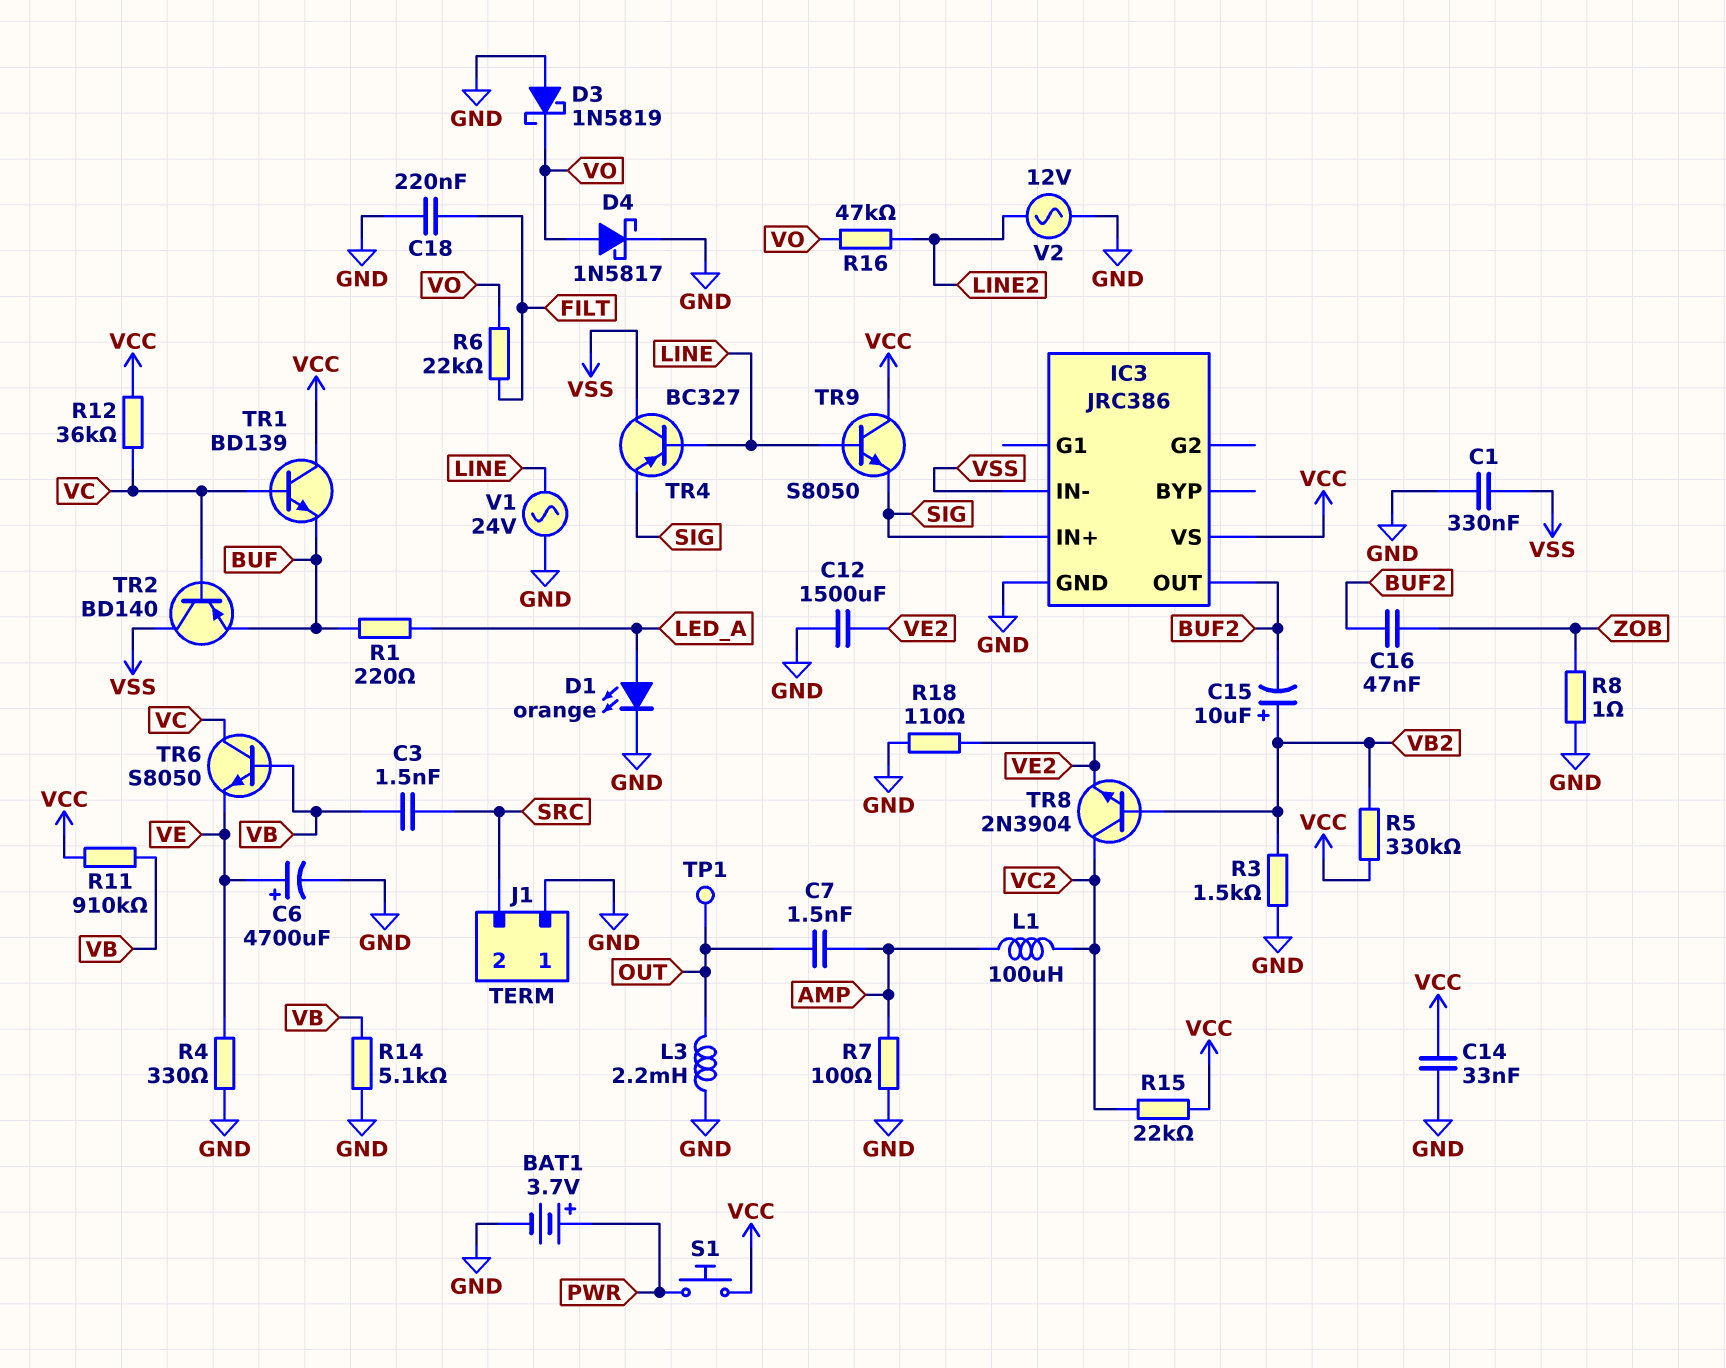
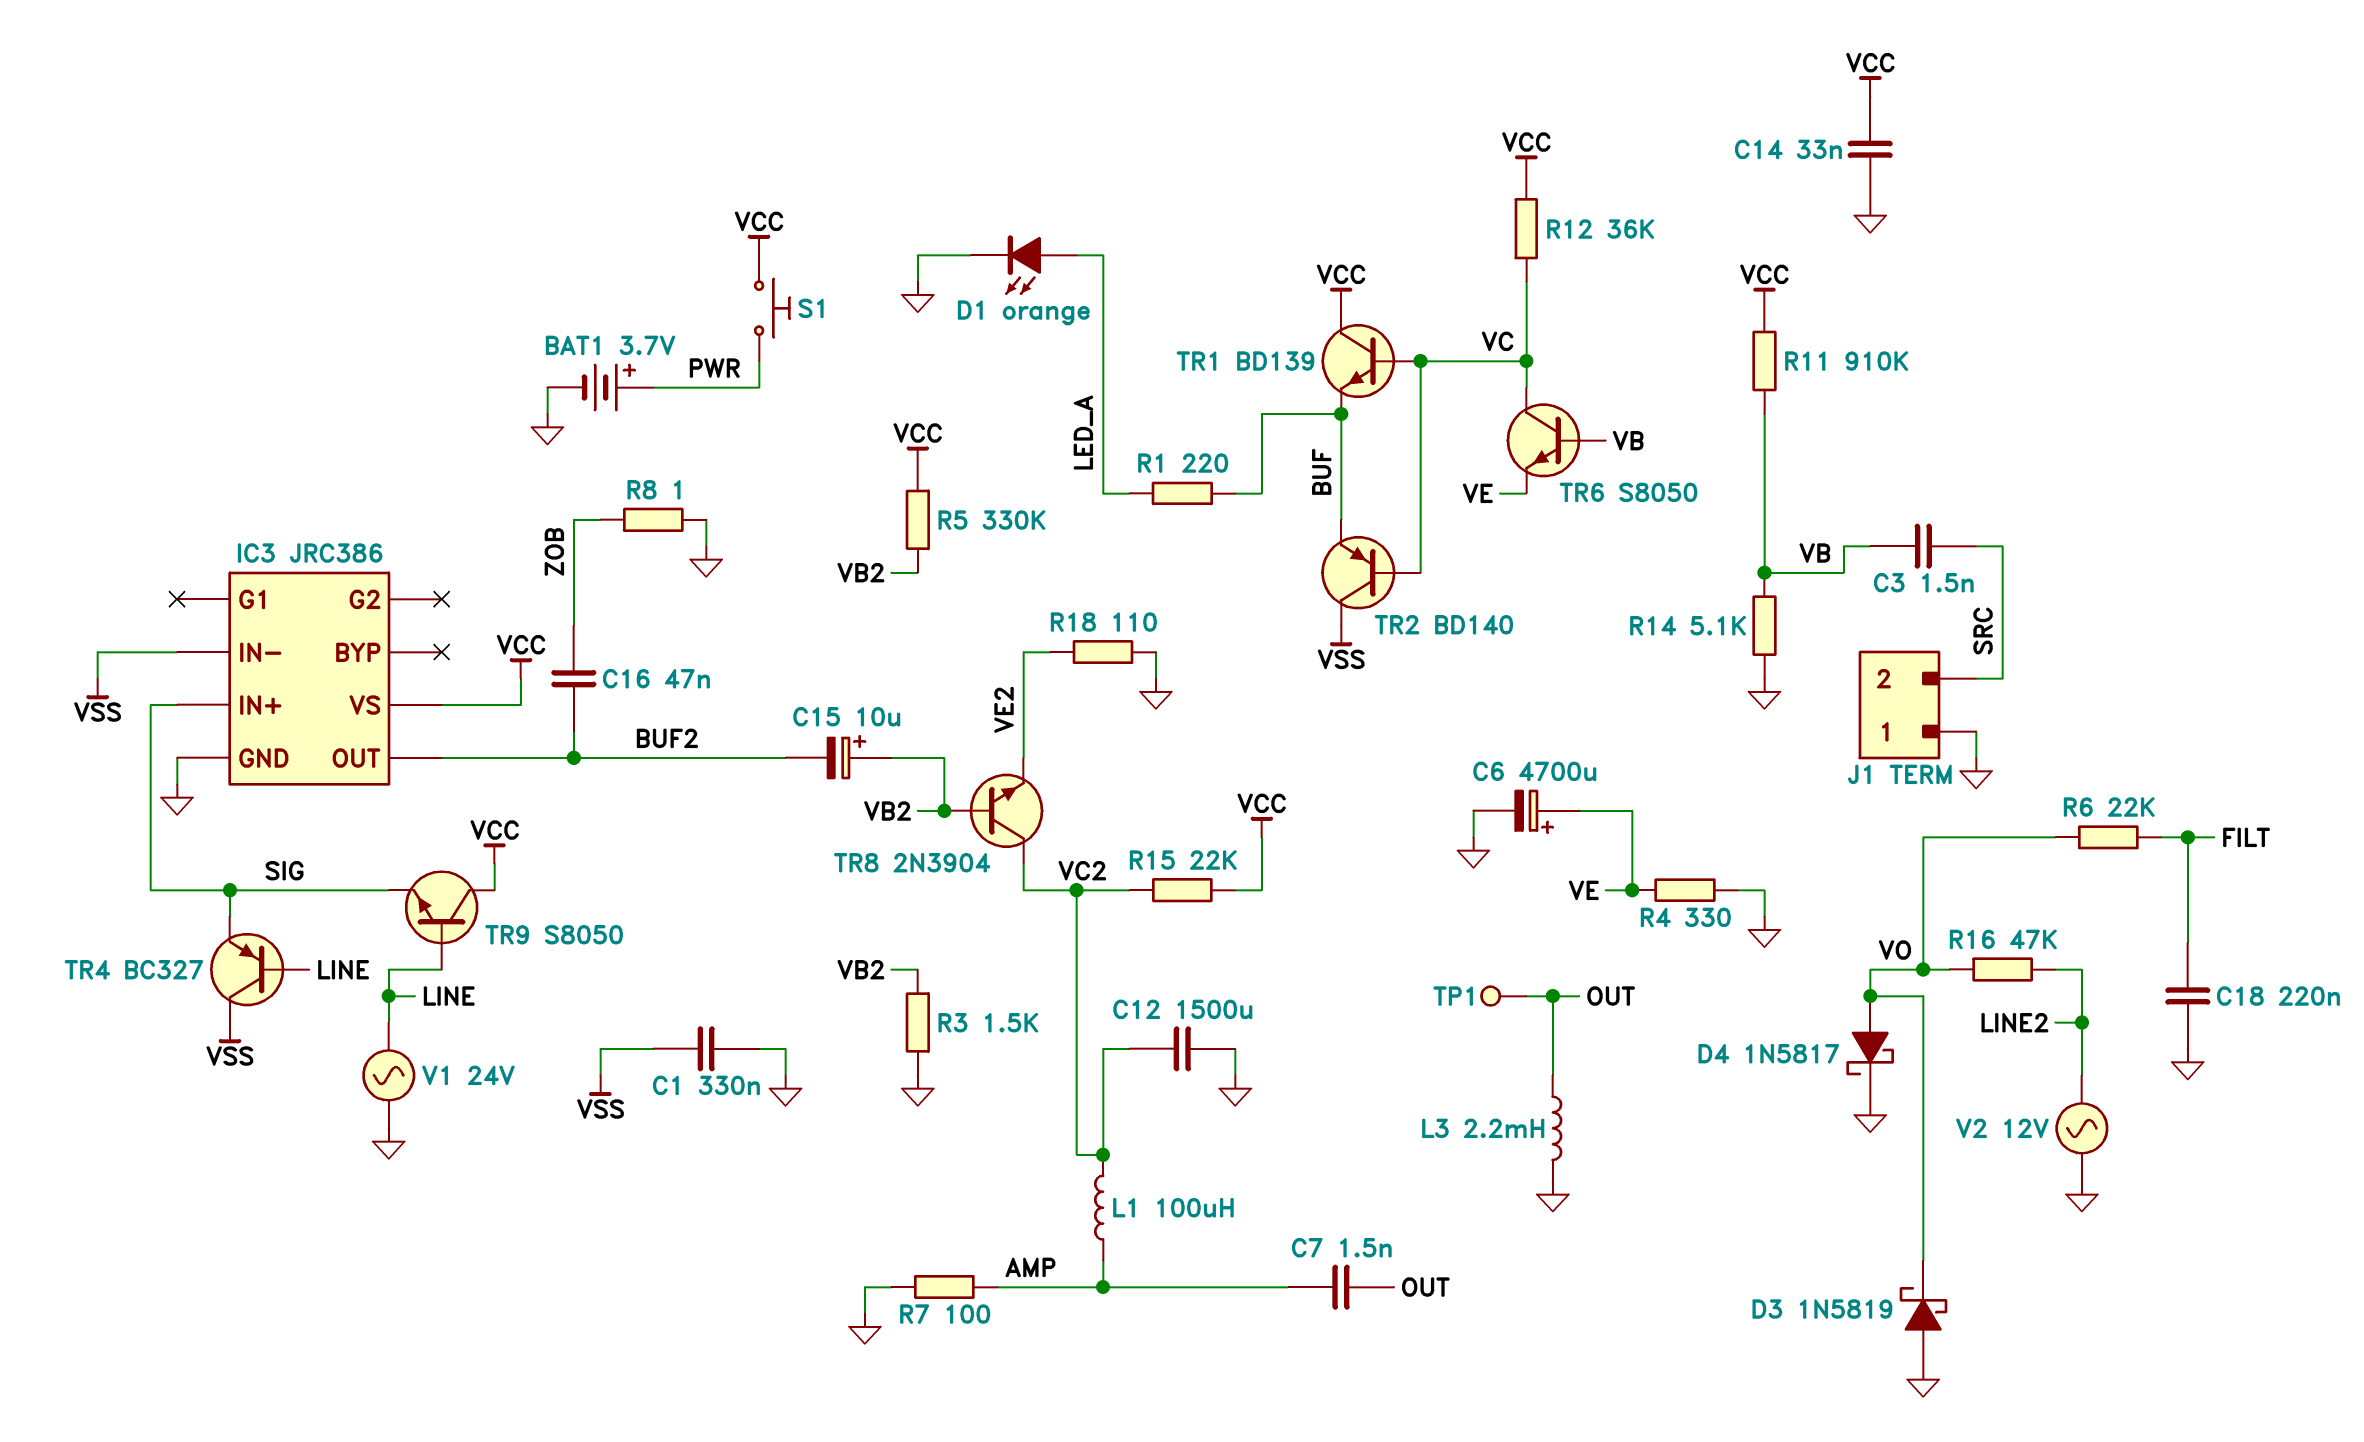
C12: 1500uF (GND, VE2) -> 1500uF (GND, VC2)

